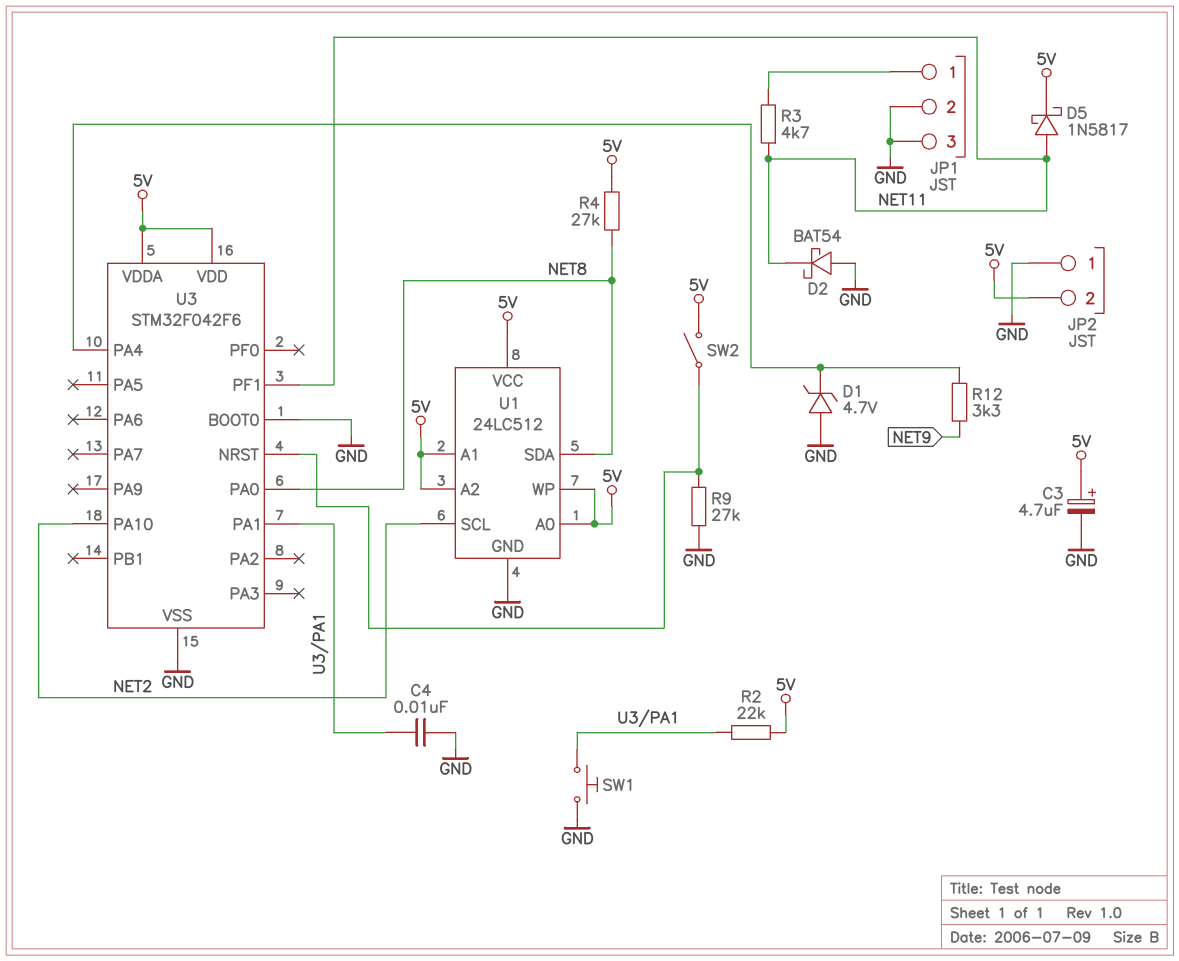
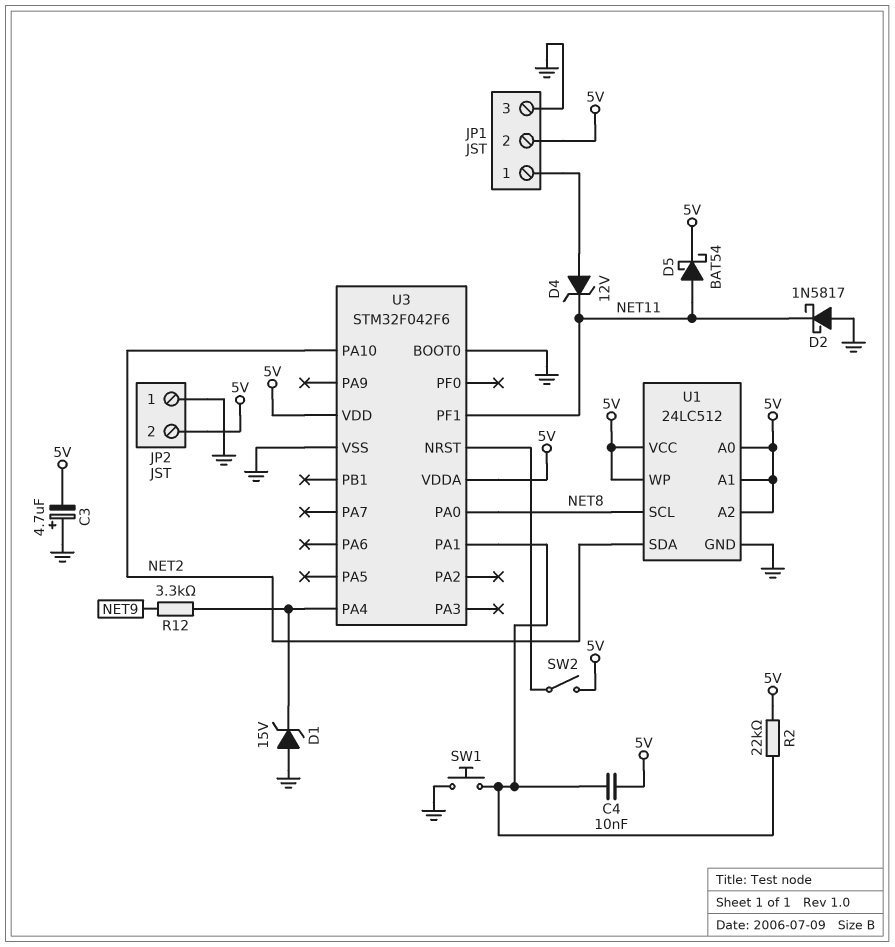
C3: 4.7uF (plus 5V, minus GND) -> 4.7uF (plus GND, minus 5V)
C4: 10nF (GND, U3/PA1) -> 10nF (5V, U3/PA1)
D1: zener 4.7V (A GND, K U3/PA4) -> zener 15V (A GND, K U3/PA4)
D2: schottky BAT54 (A GND, K NET11) -> schottky 1N5817 (A GND, K NET11)
D4: none -> zener 12V (A JP1/1, K NET11)
D5: schottky 1N5817 (A NET11, K 5V) -> schottky BAT54 (A NET11, K 5V)
JP1 pin 2: GND -> 5V
R3: 4.7k (JP1/1, NET11) -> none
R4: 27k (5V, NET8) -> none
R9: 27k (GND, U3/NRST) -> none
U1 pin SCL: NET2 -> NET8
U1 pin SDA: NET8 -> NET2

